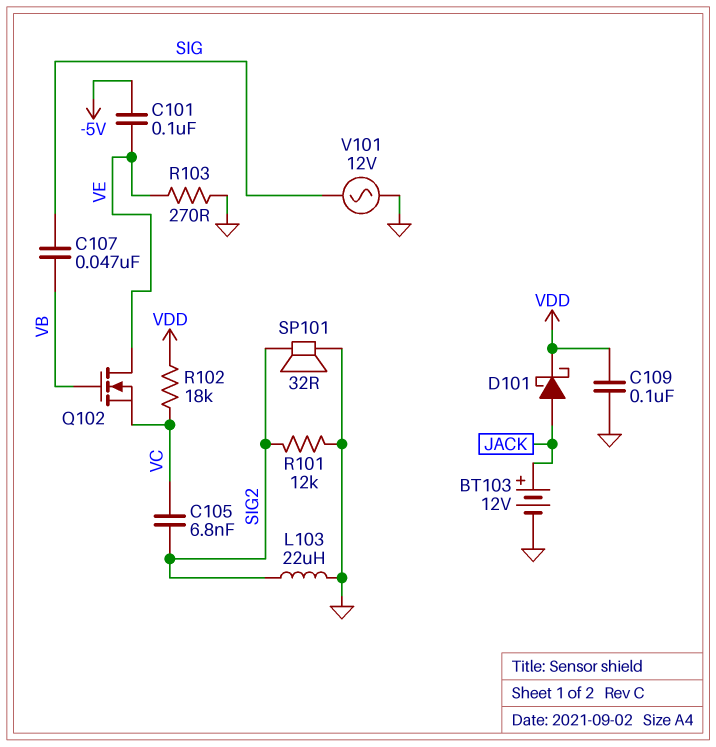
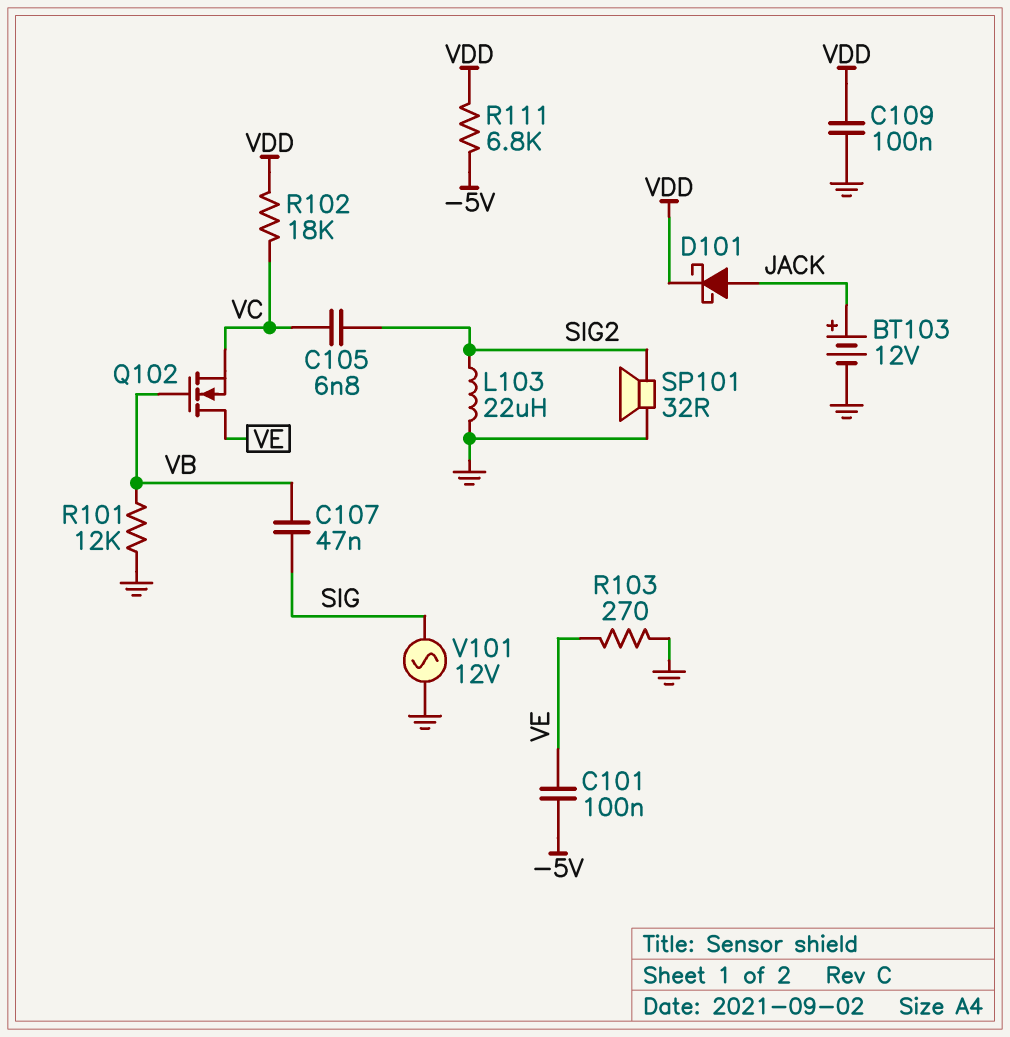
R101: 12k (GND, SIG2) -> 12k (GND, VB)
R111: none -> 6.8k (-5V, VDD)

